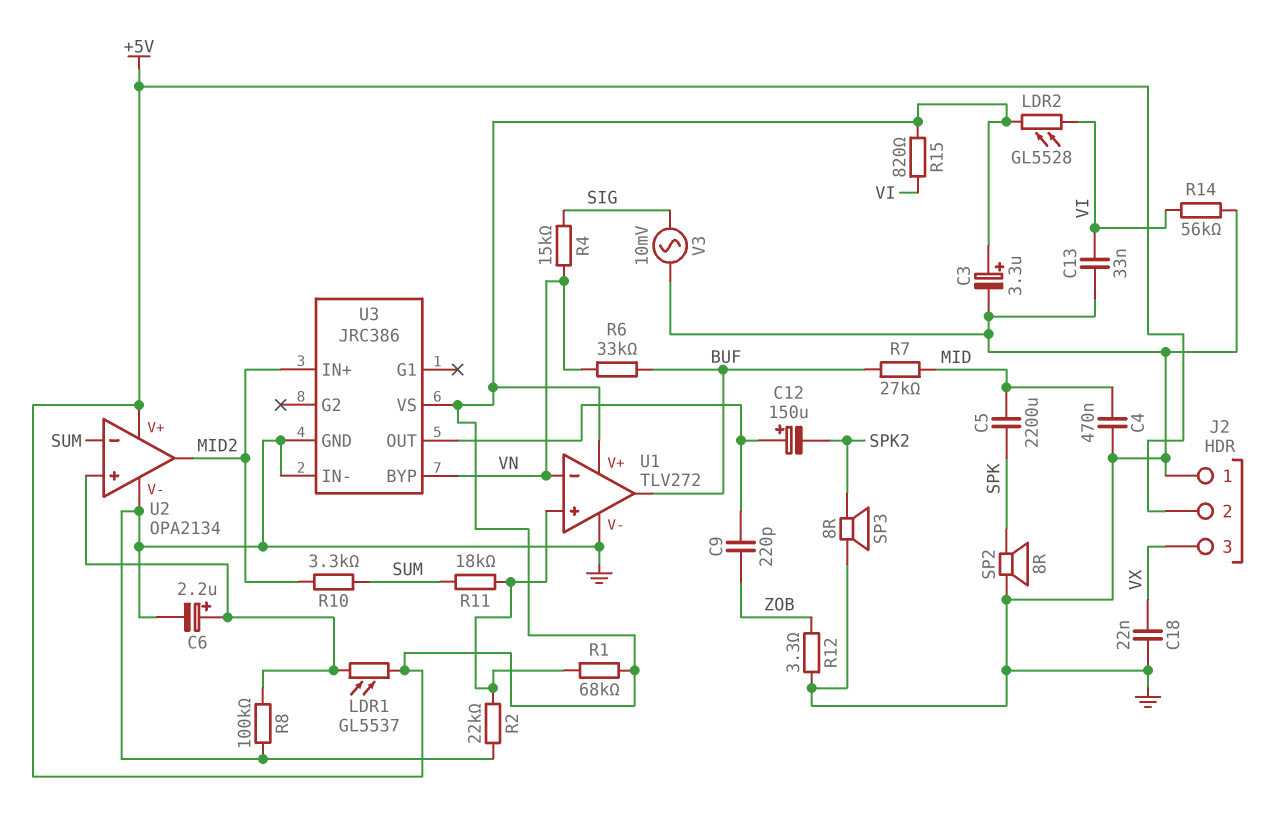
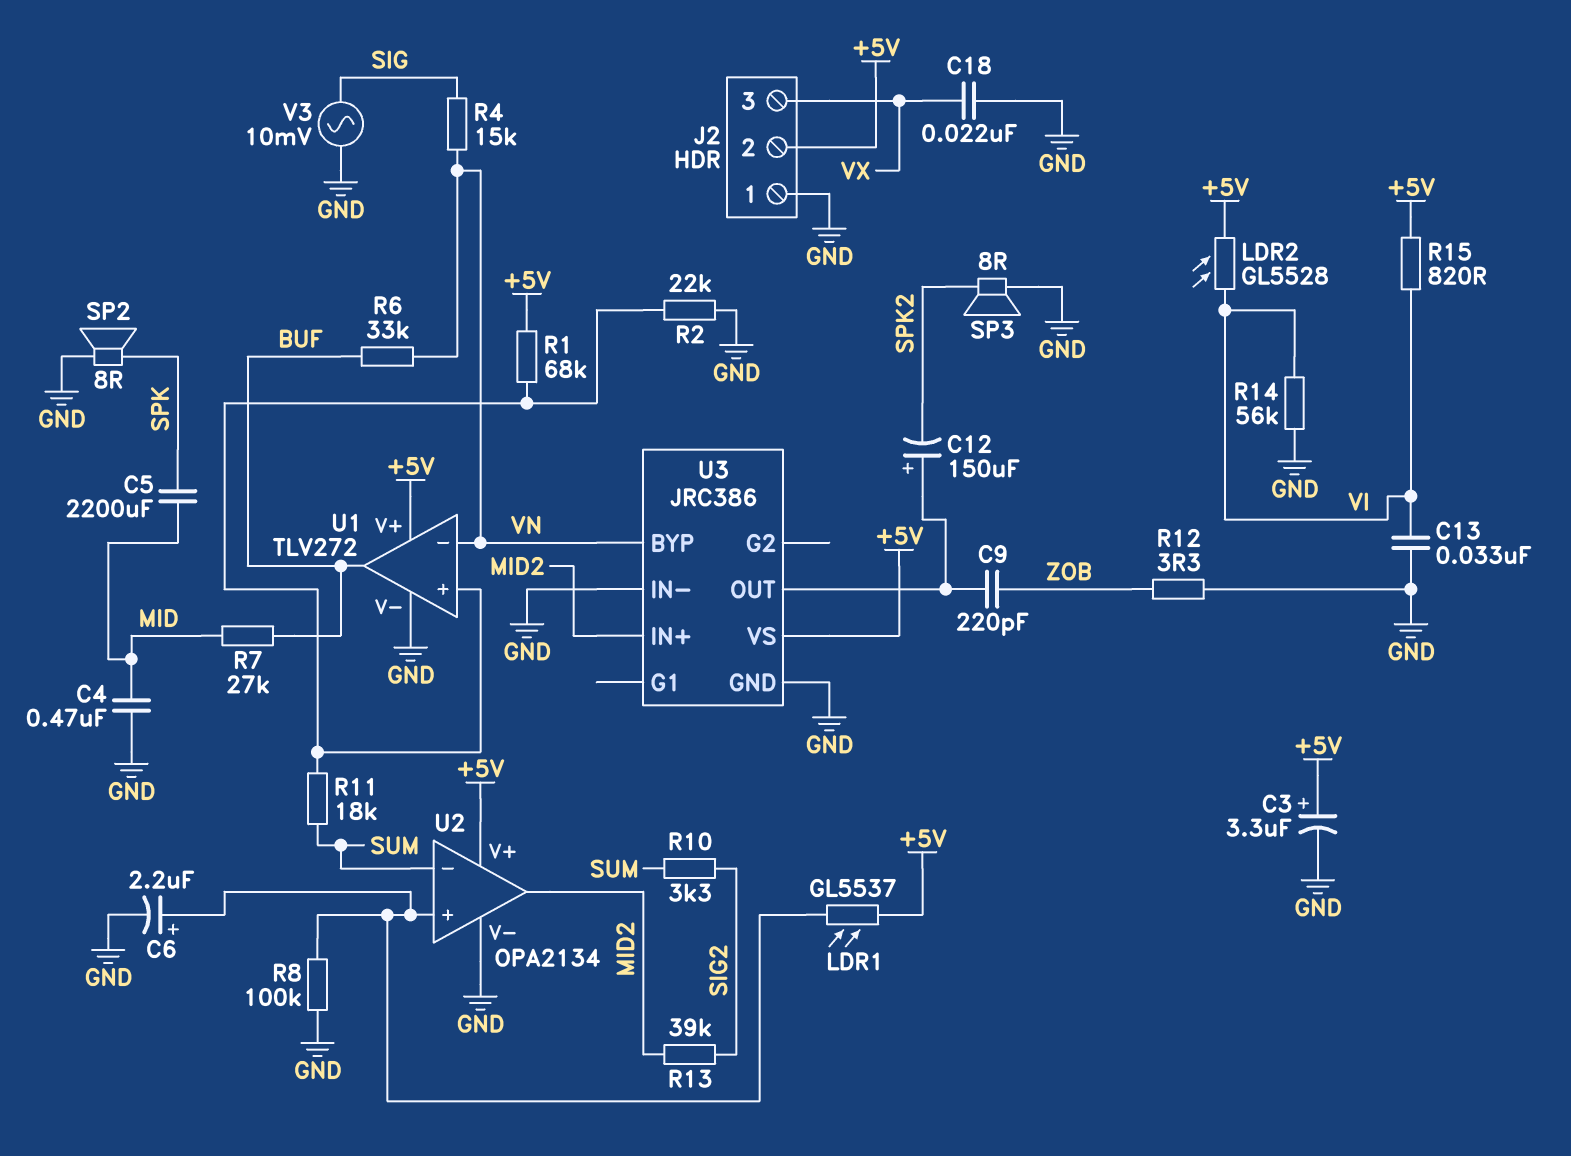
R10: 3.3k (MID2, SUM) -> 3.3k (SIG2, SUM)
R13: none -> 39k (MID2, SIG2)

